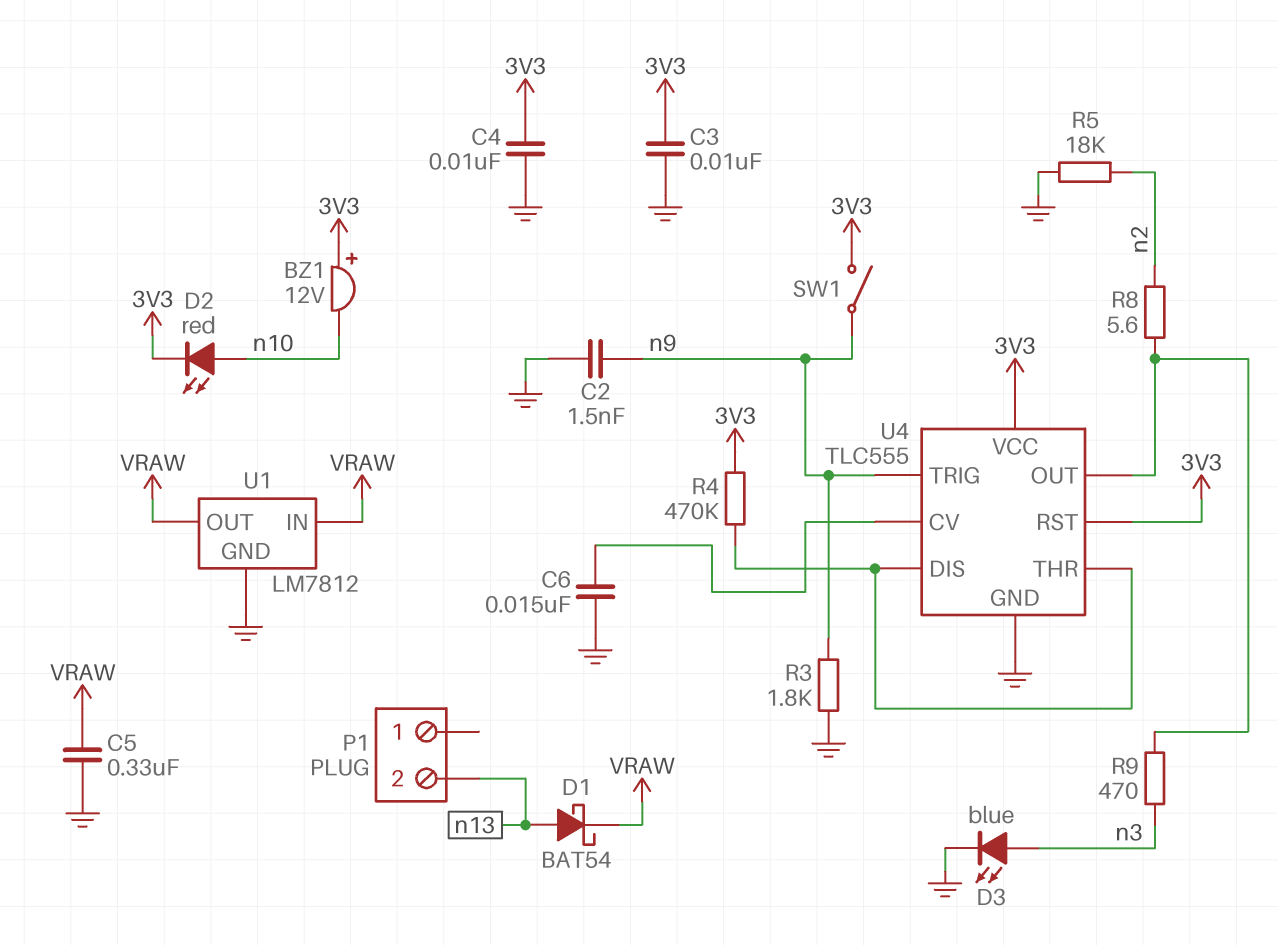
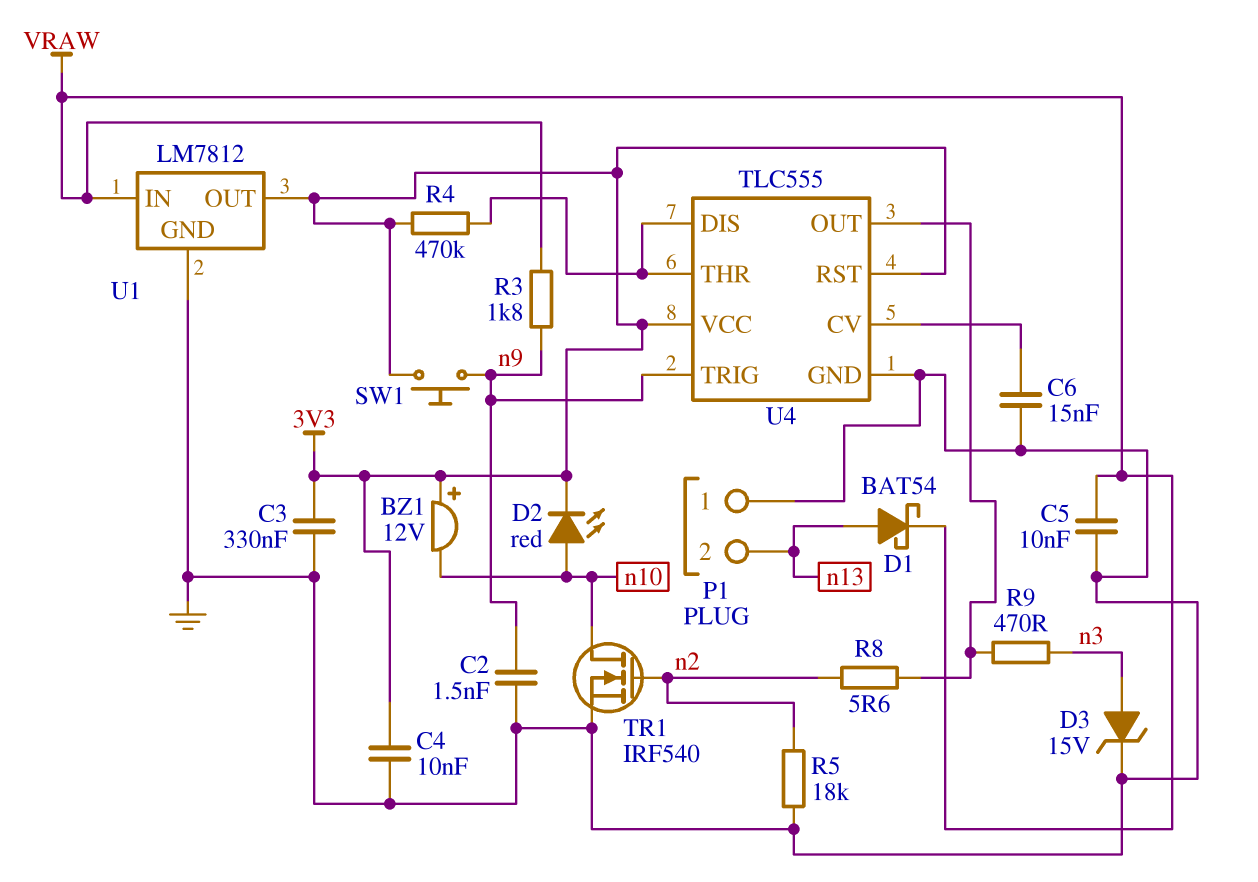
C3: 10nF (3V3, GND) -> 330nF (3V3, GND)
C5: 330nF (GND, VRAW) -> 10nF (GND, VRAW)
D3: LED blue (A n3, K GND) -> zener 15V (A n3, K GND)
P1 pin 1: none -> GND
R3: 1.8k (GND, n9) -> 1.8k (VRAW, n9)
SW1: switch (3V3, n9) -> button (3V3, n9)
TR1: none -> NMOS IRF540 (G n2, D n10, S GND)
U1 pin OUT: VRAW -> 3V3

